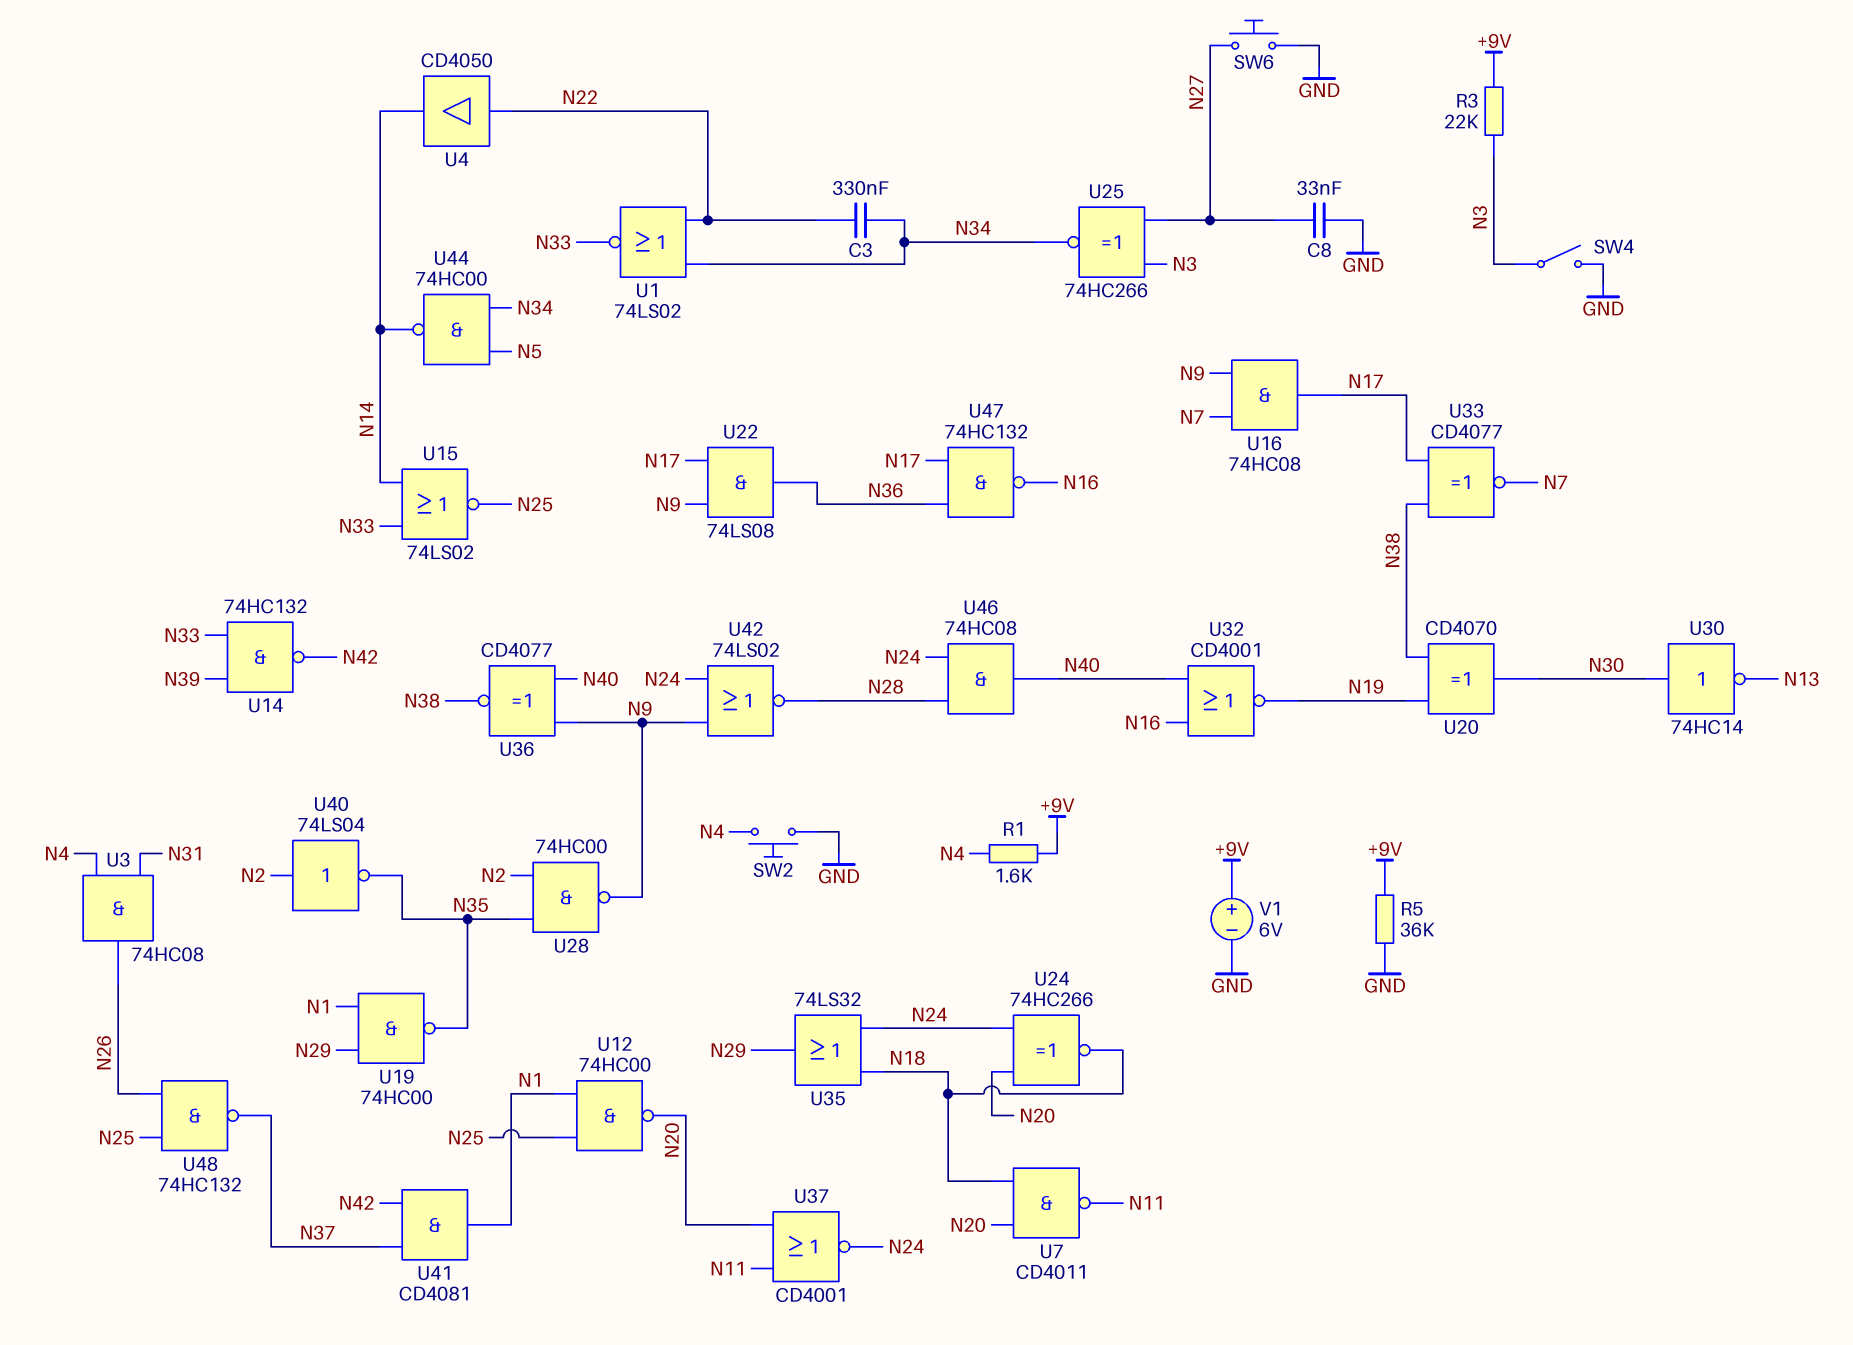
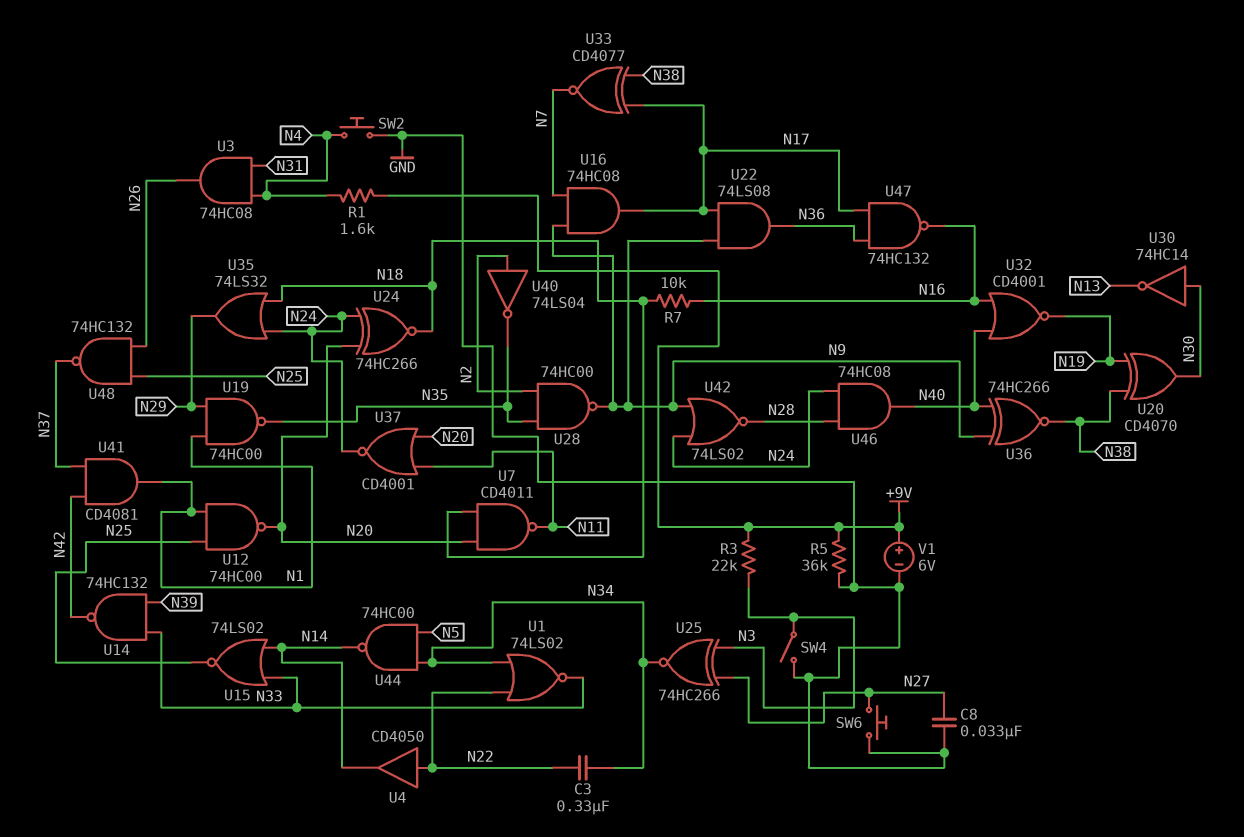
R7: none -> 10k (N16, N18)
U36: XNOR CD4077 (in N9, in N40, out N38) -> XNOR 74HC266 (in N9, in N40, out N38)

